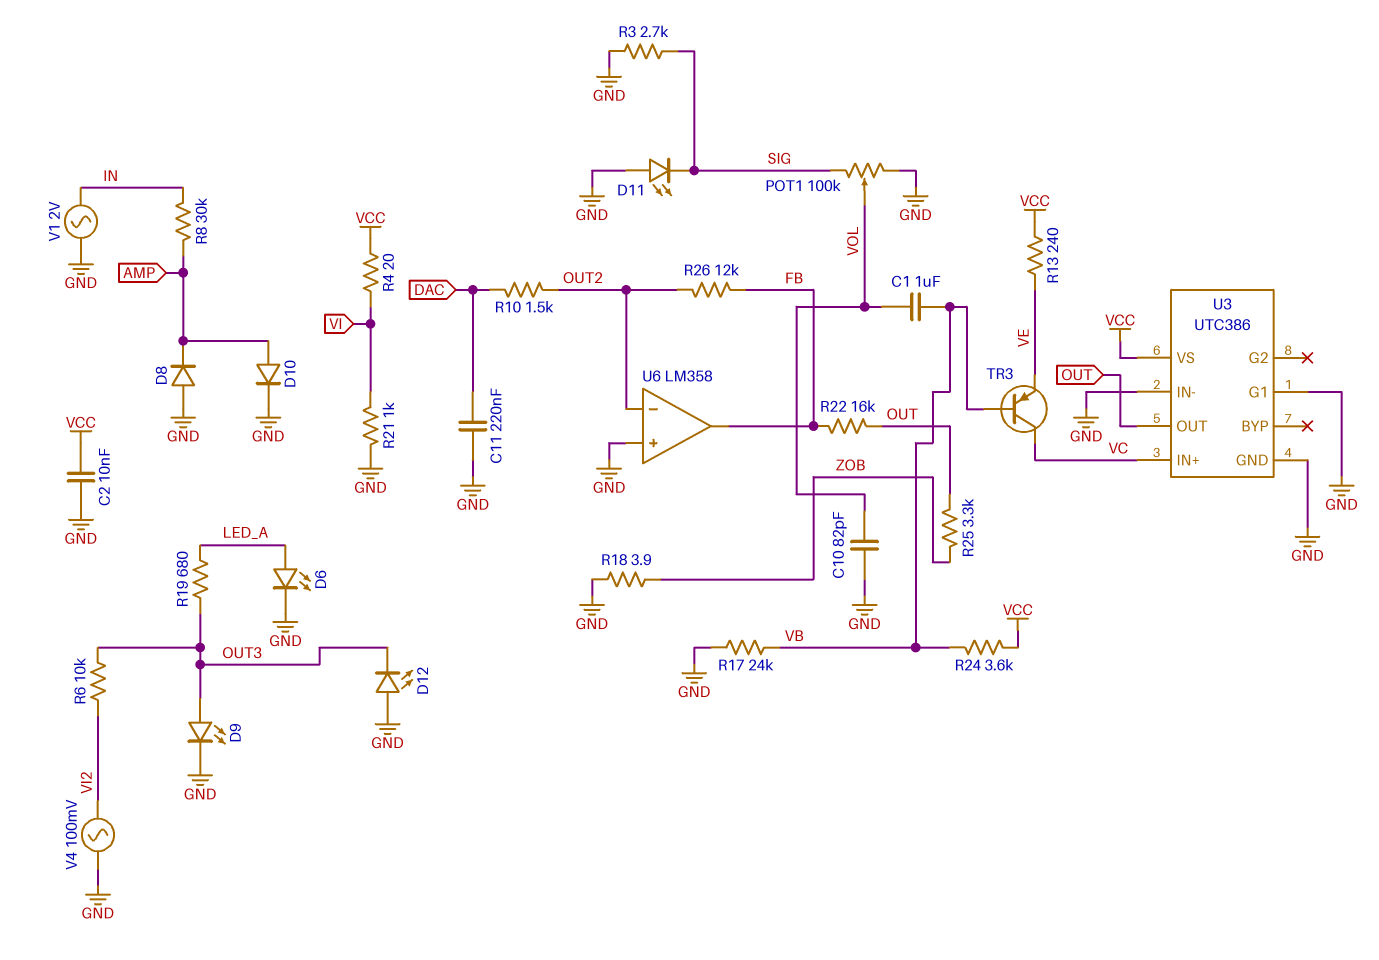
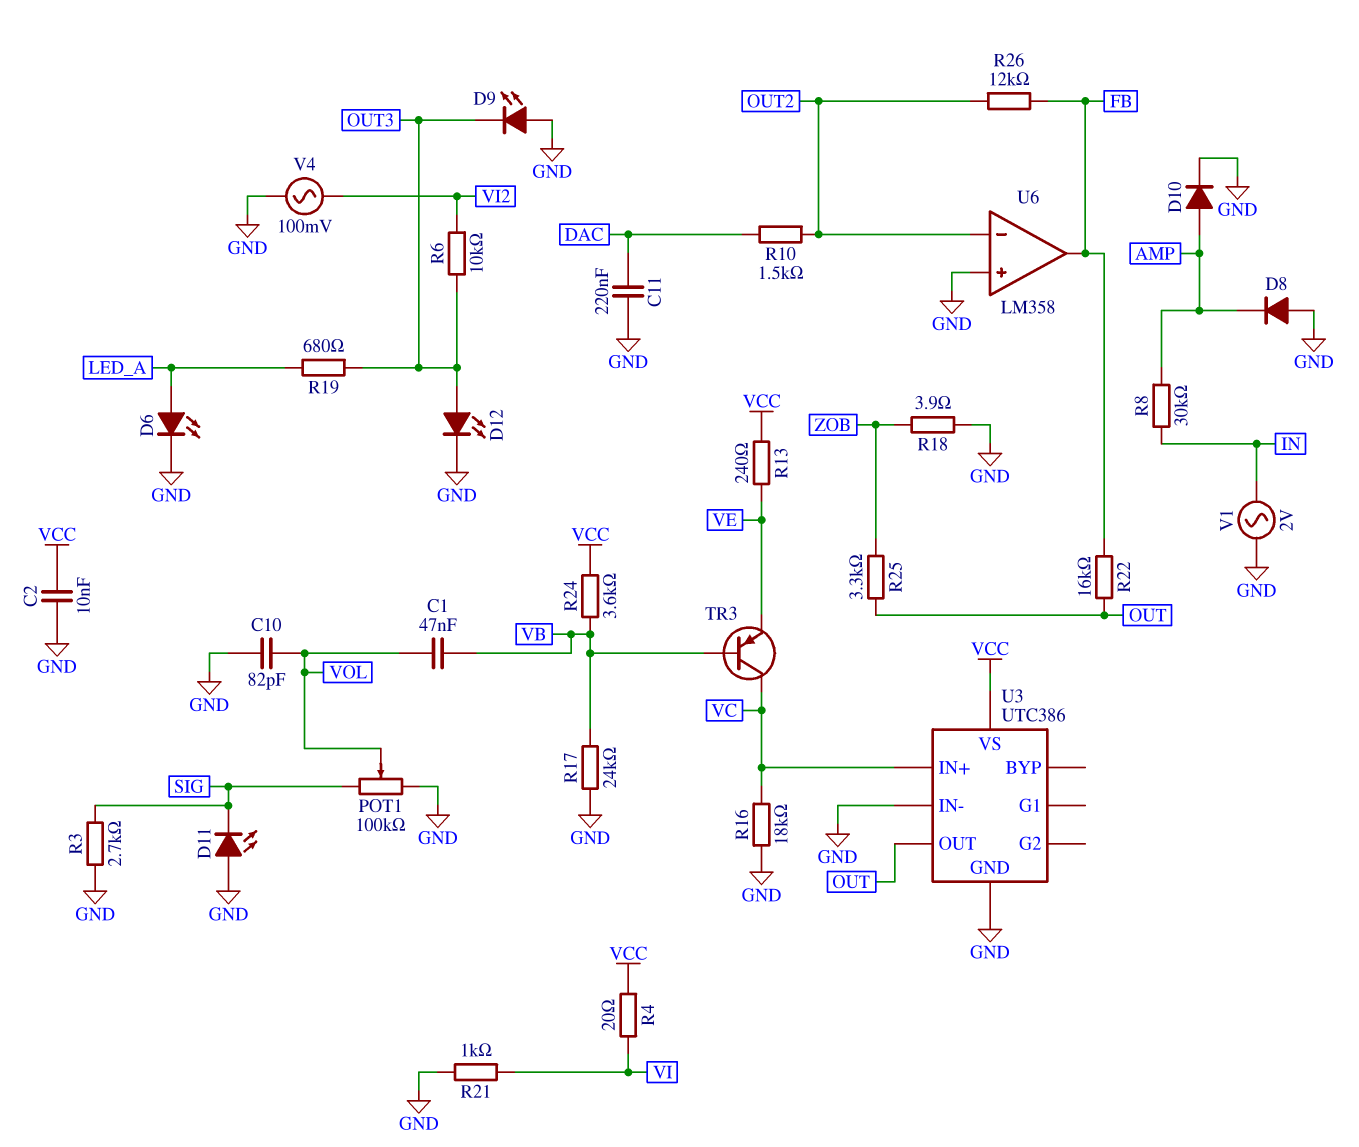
C1: 1uF (VB, VOL) -> 47nF (VB, VOL)
D9: LED (A OUT3, K GND) -> LED (A GND, K OUT3)
D12: LED (A GND, K OUT3) -> LED (A OUT3, K GND)
R16: none -> 18k (GND, VC)
U3 pin G1: GND -> none

